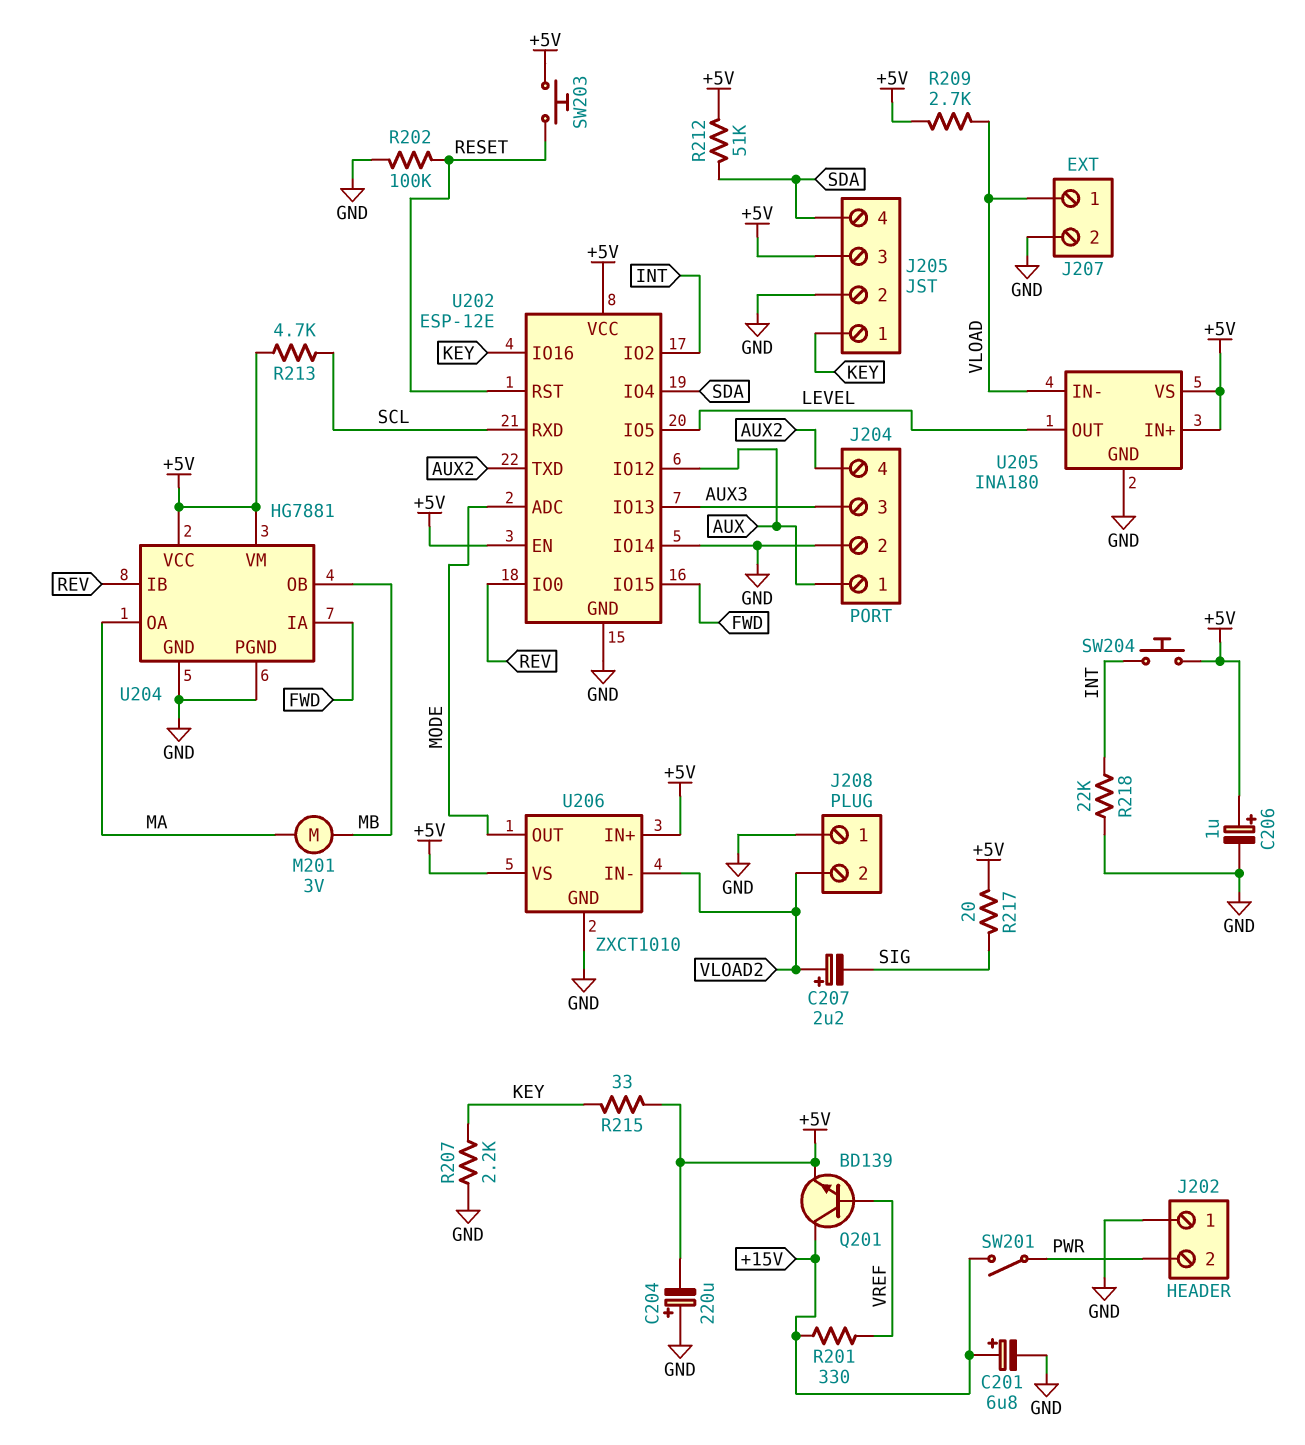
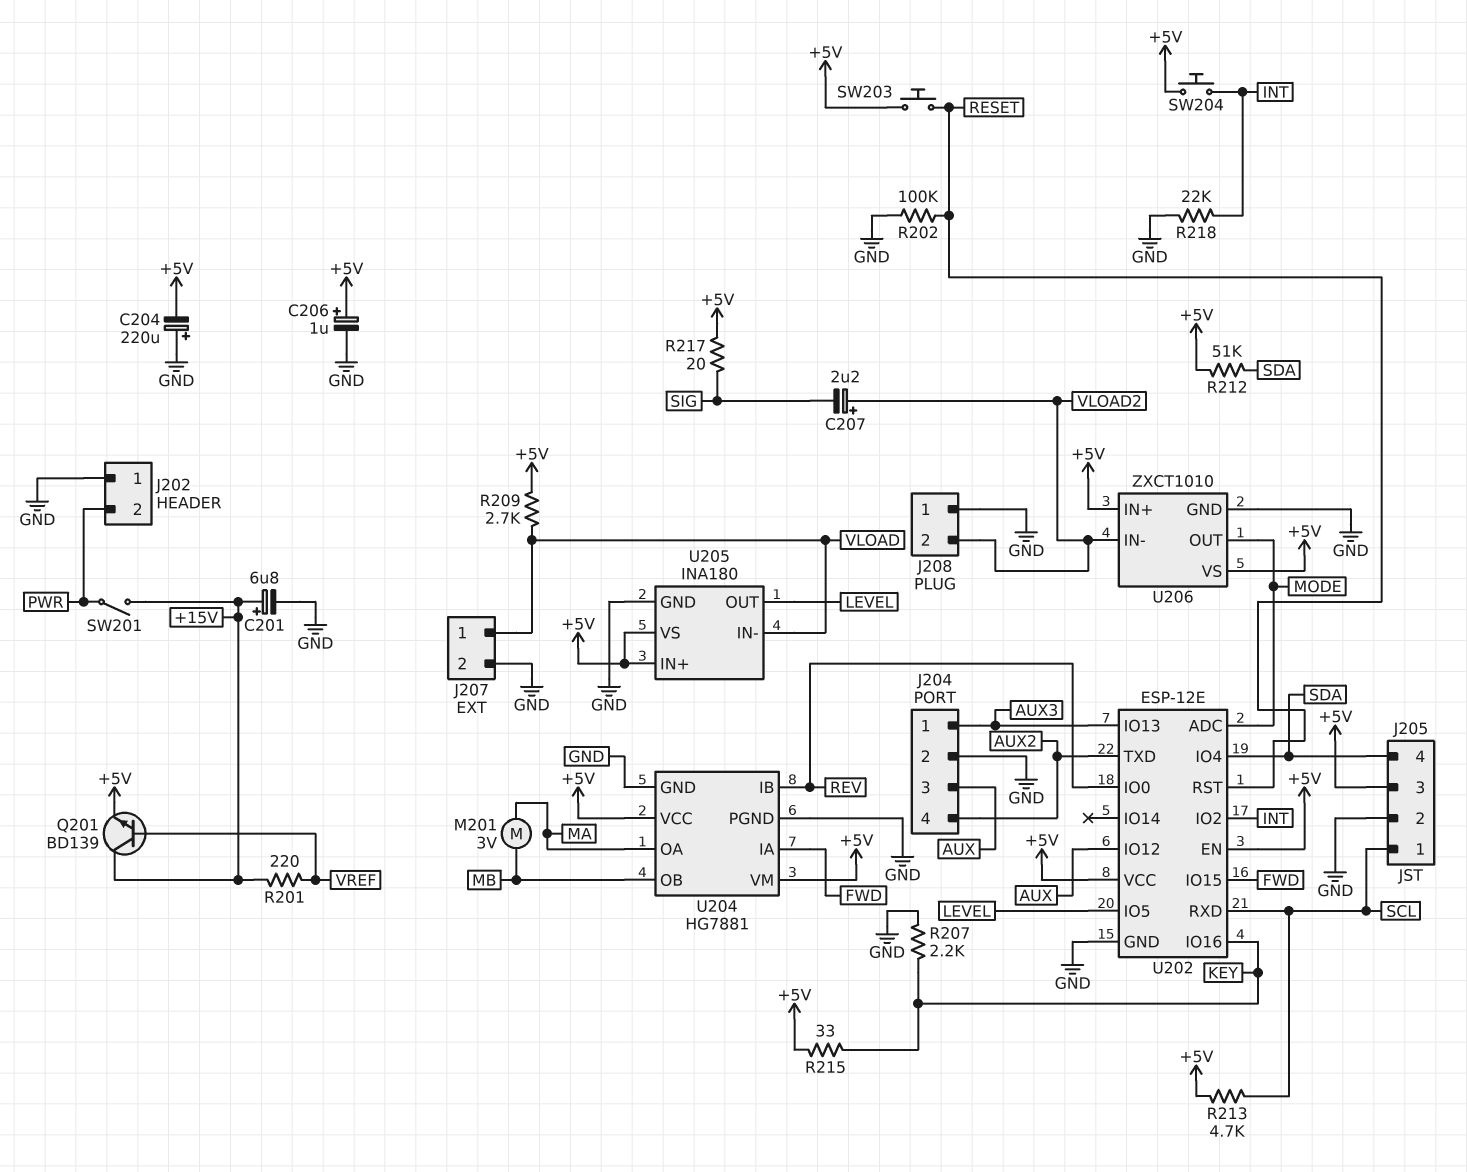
J204 pin 1: AUX -> AUX3
J204 pin 3: AUX3 -> AUX
J205 pin 1: KEY -> SCL
R201: 330 (+15V, VREF) -> 220 (+15V, VREF)
U202 pin IO14: GND -> none

